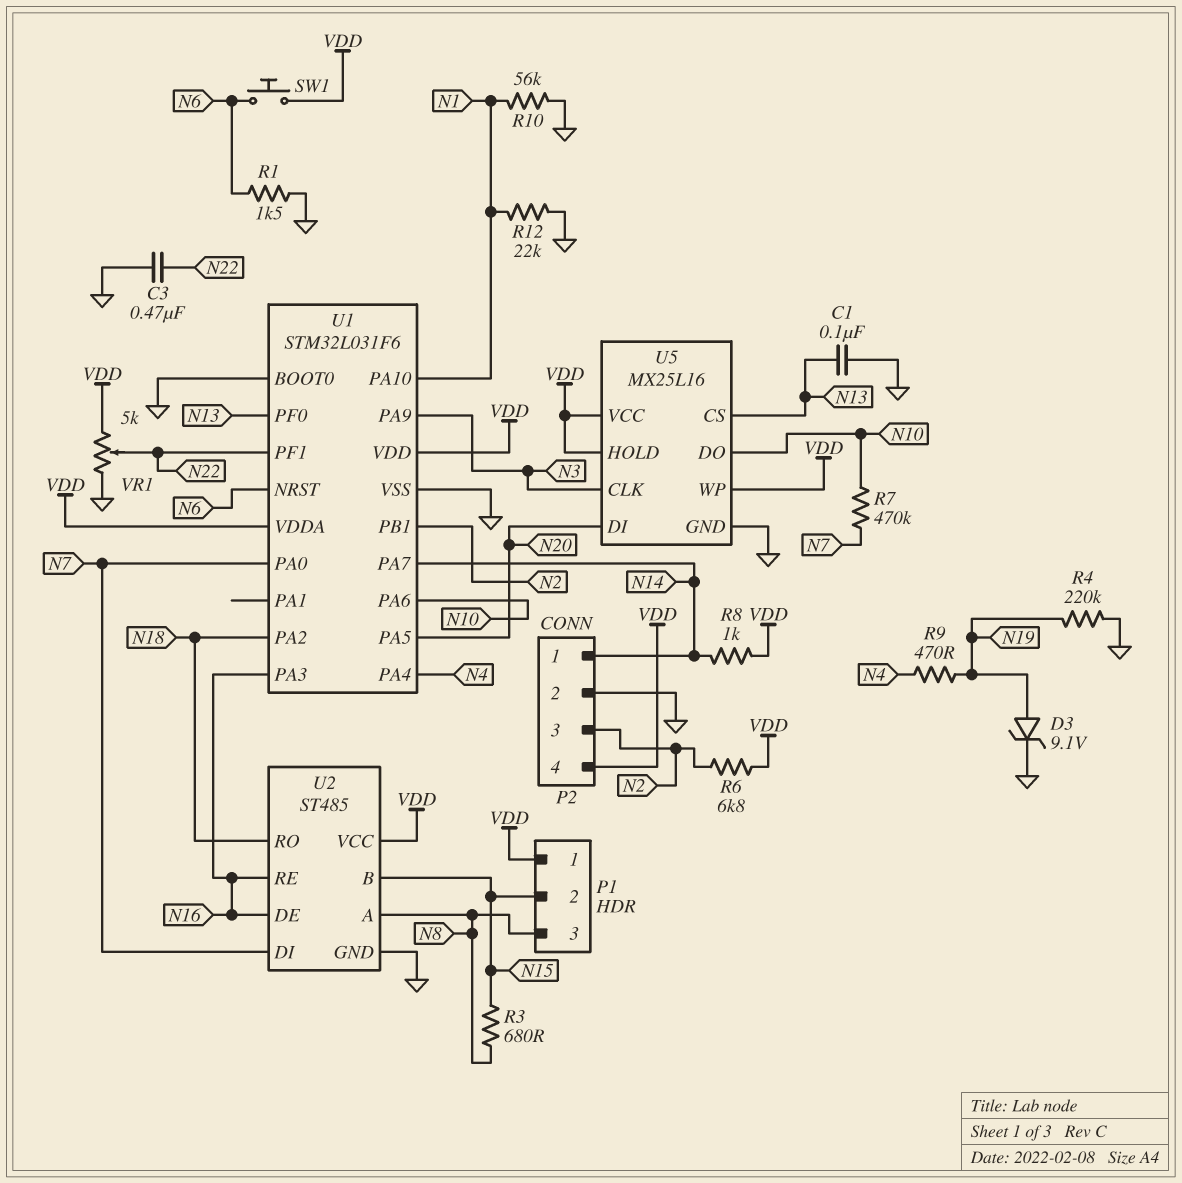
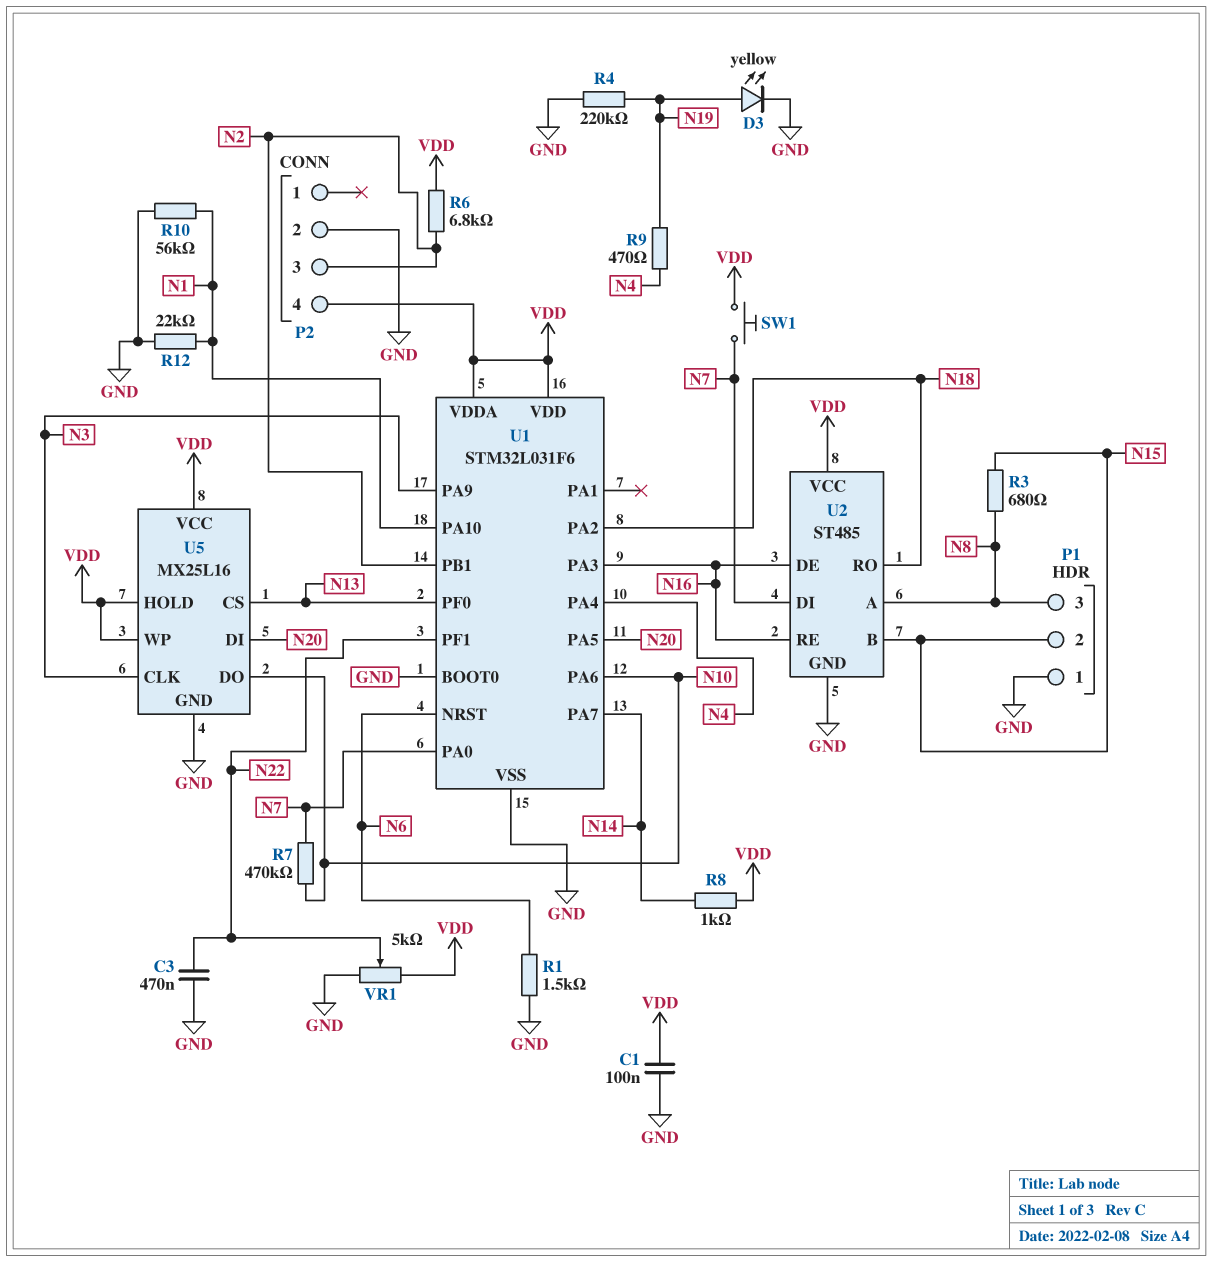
C1: 100nF (GND, N13) -> 100nF (GND, VDD)
D3: zener 9.1V (A N19, K GND) -> LED yellow (A N19, K GND)
P1 pin 1: VDD -> GND
P2 pin 1: N14 -> none
SW1: button (N6, VDD) -> button (N7, VDD)

